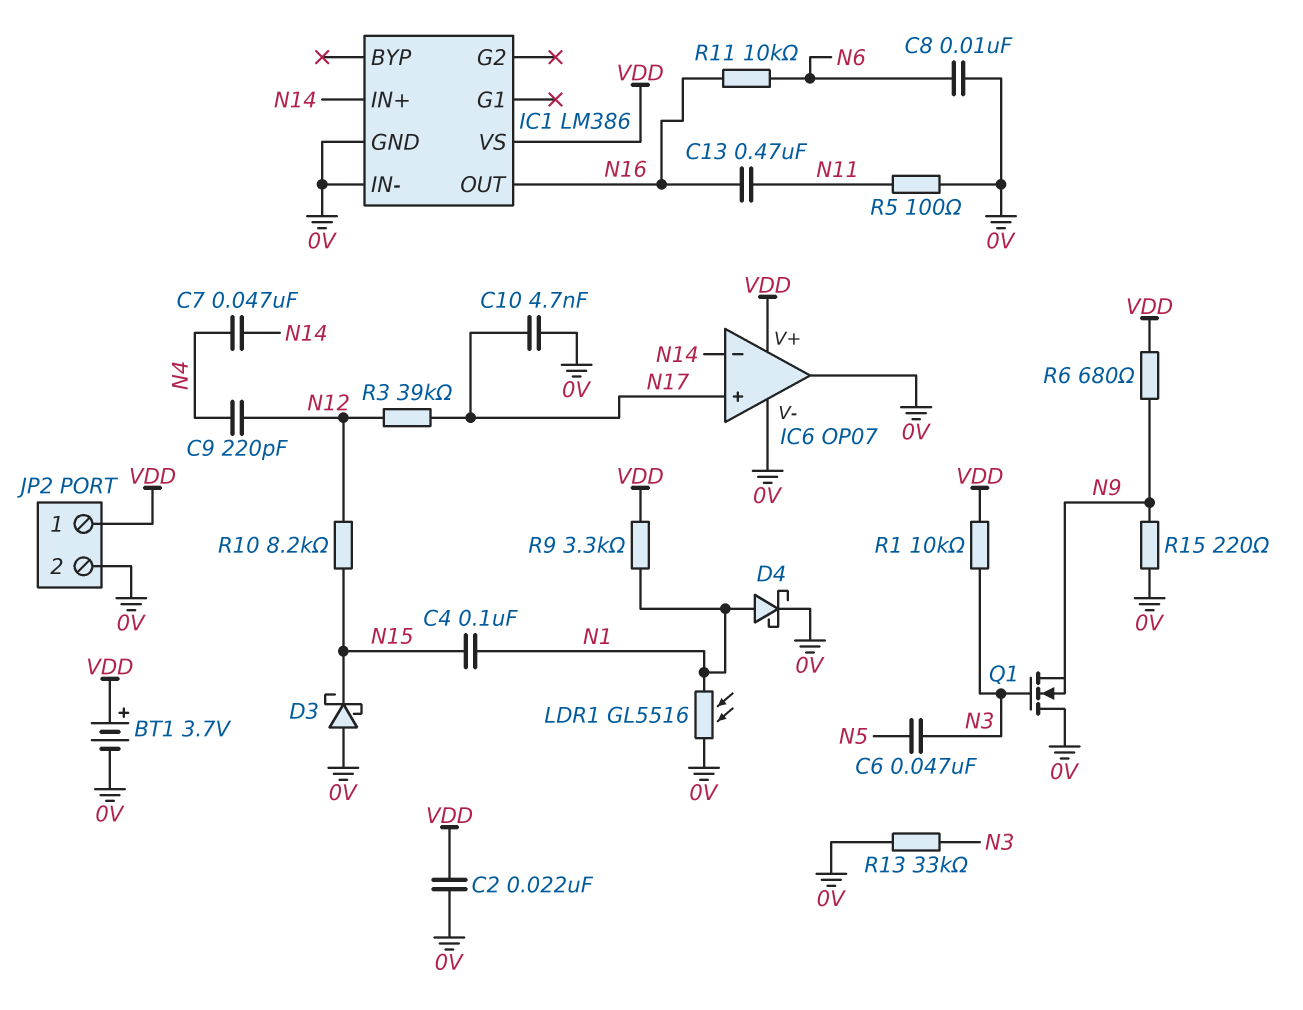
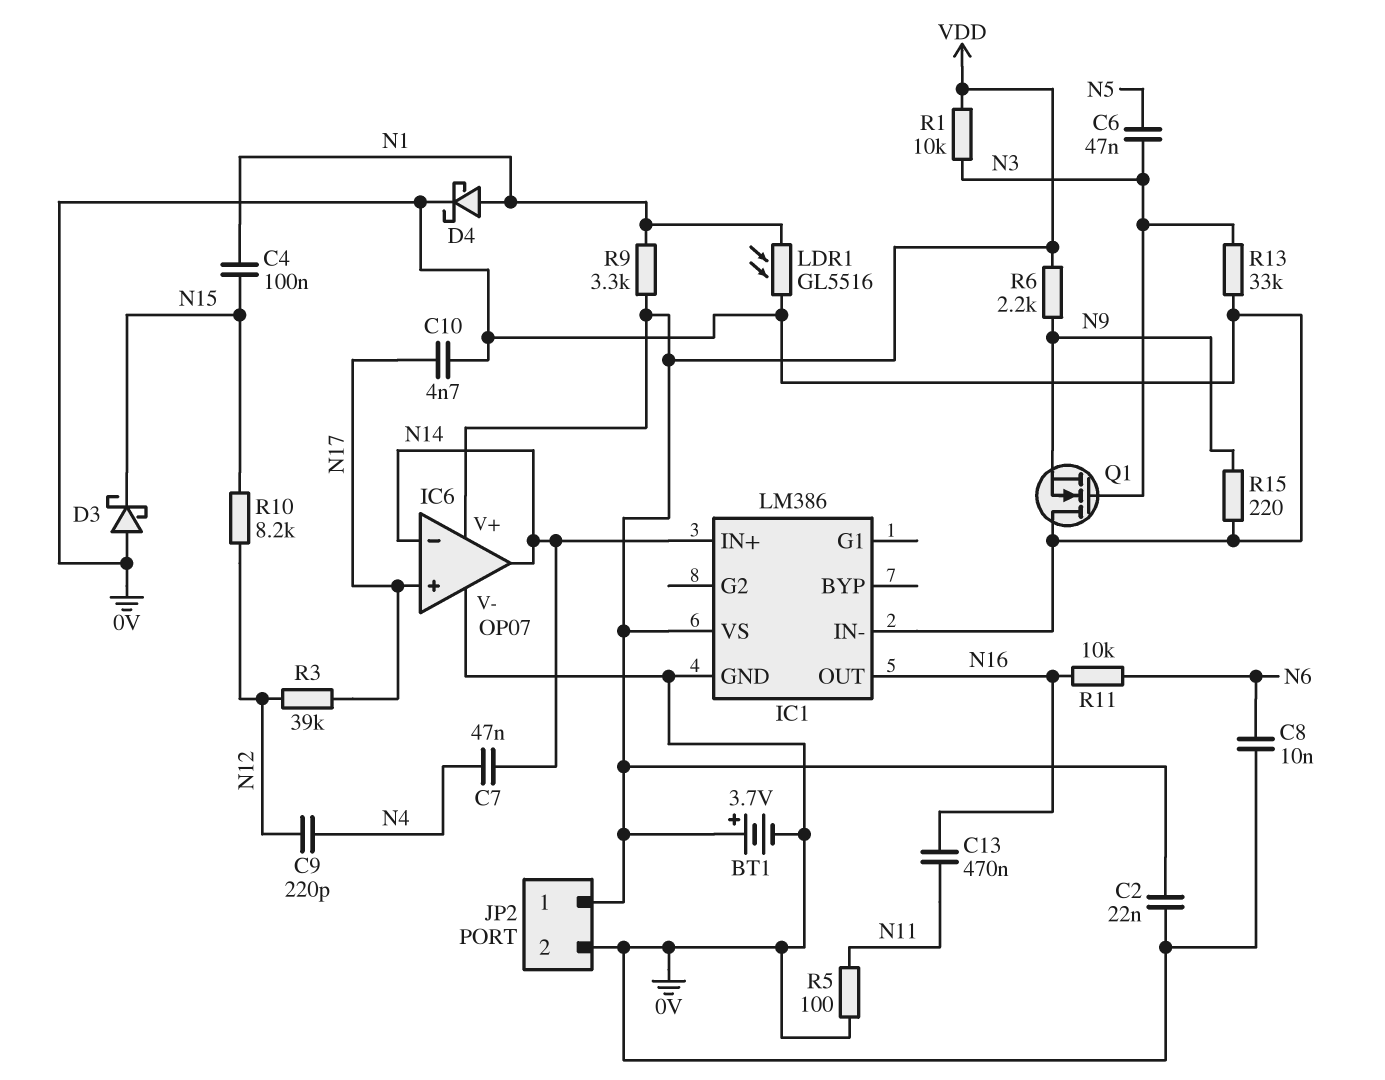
IC6 pin out: 0V -> N14
R6: 680 (N9, VDD) -> 2.2k (N9, VDD)

